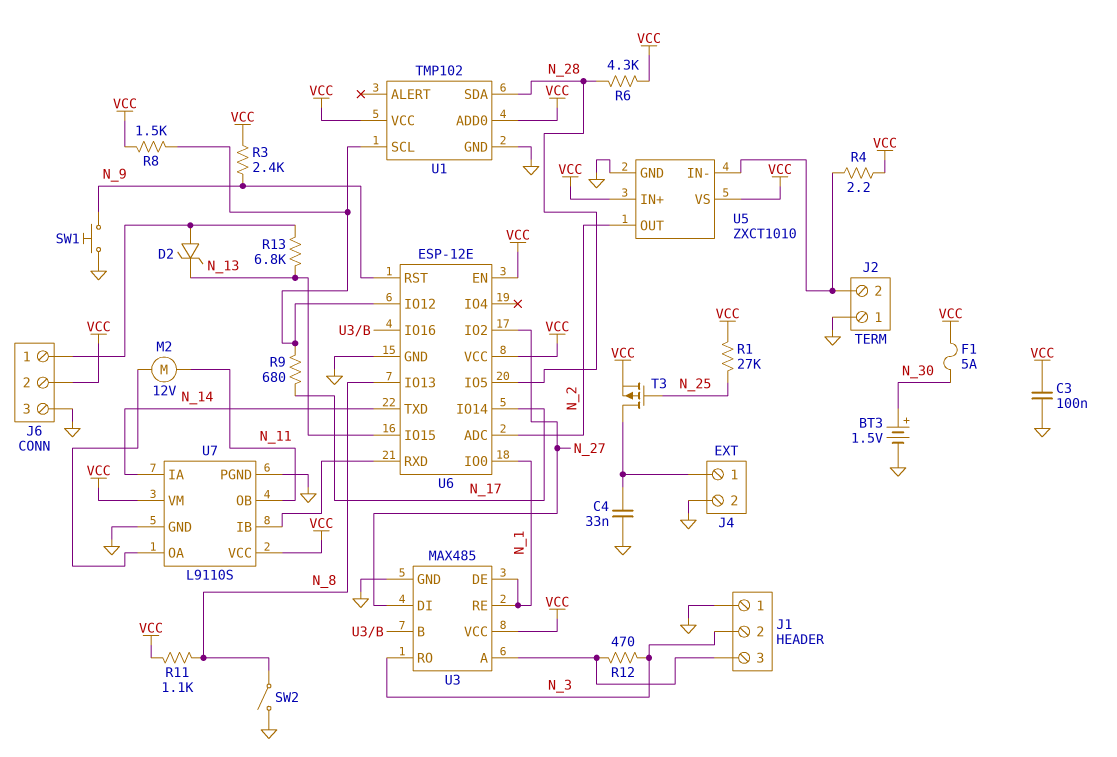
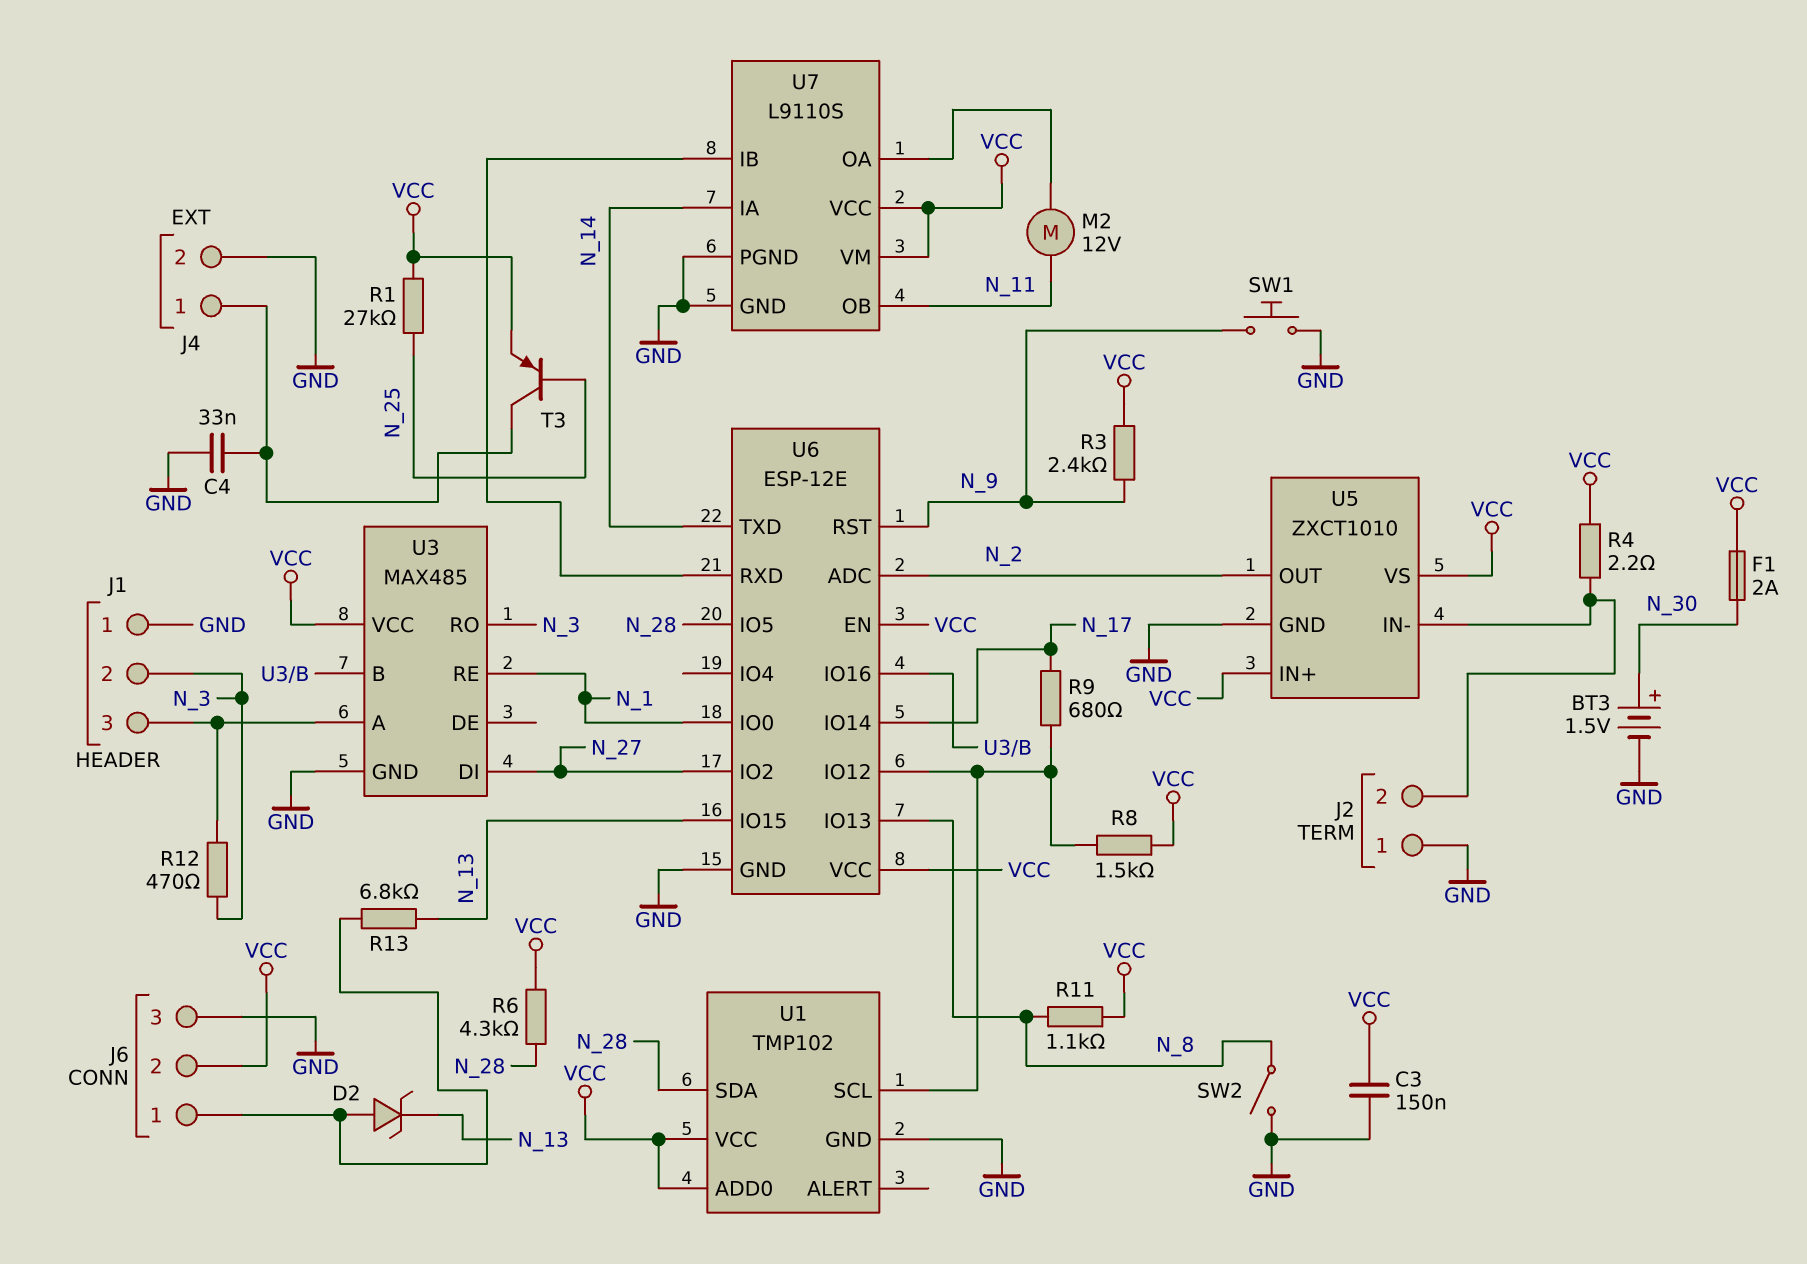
C3: 100nF (GND, VCC) -> 150nF (GND, VCC)
F1: 5A (N_30, VCC) -> 2A (N_30, VCC)
T3: PMOS (G N_25, D J4/1, S VCC) -> PNP (B N_25, C J4/1, E VCC)
U3 pin DE: N_1 -> none

